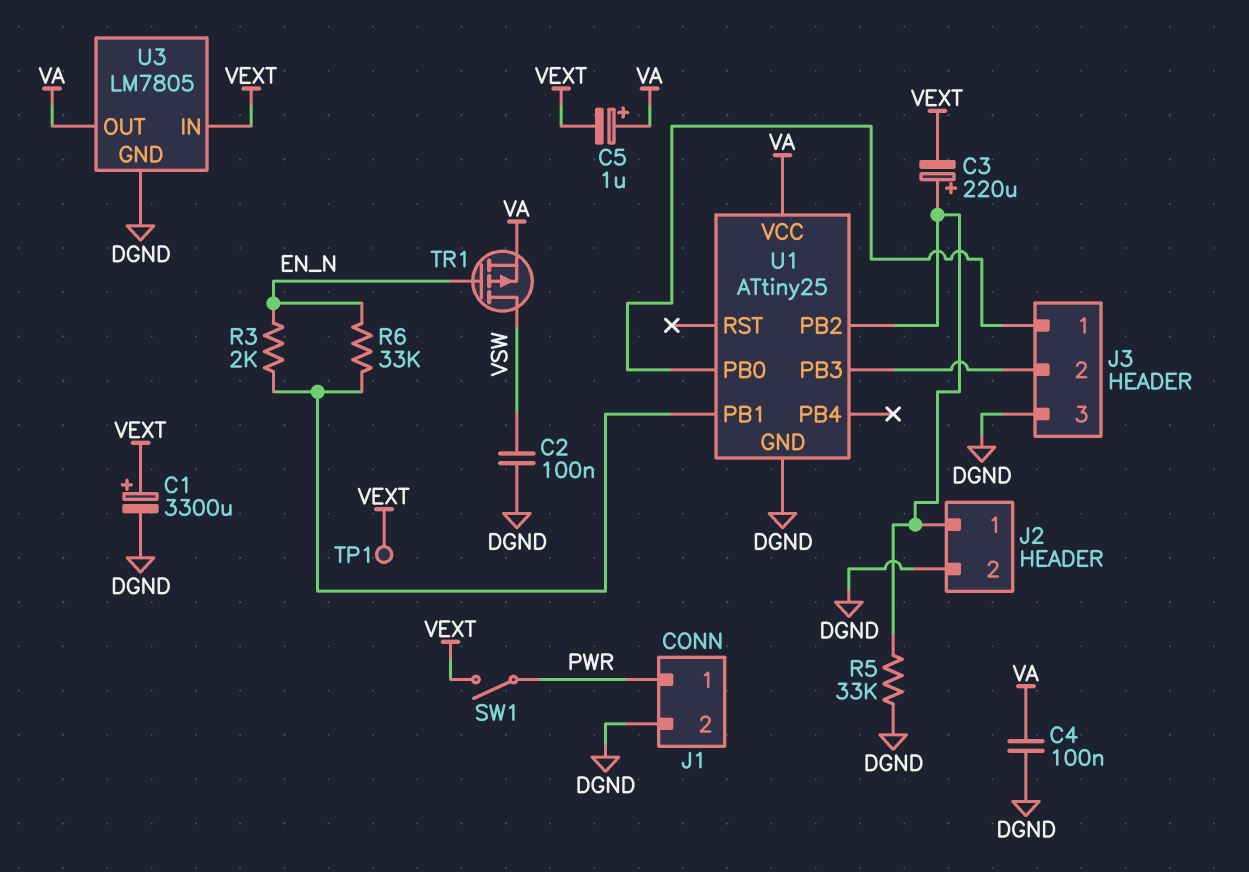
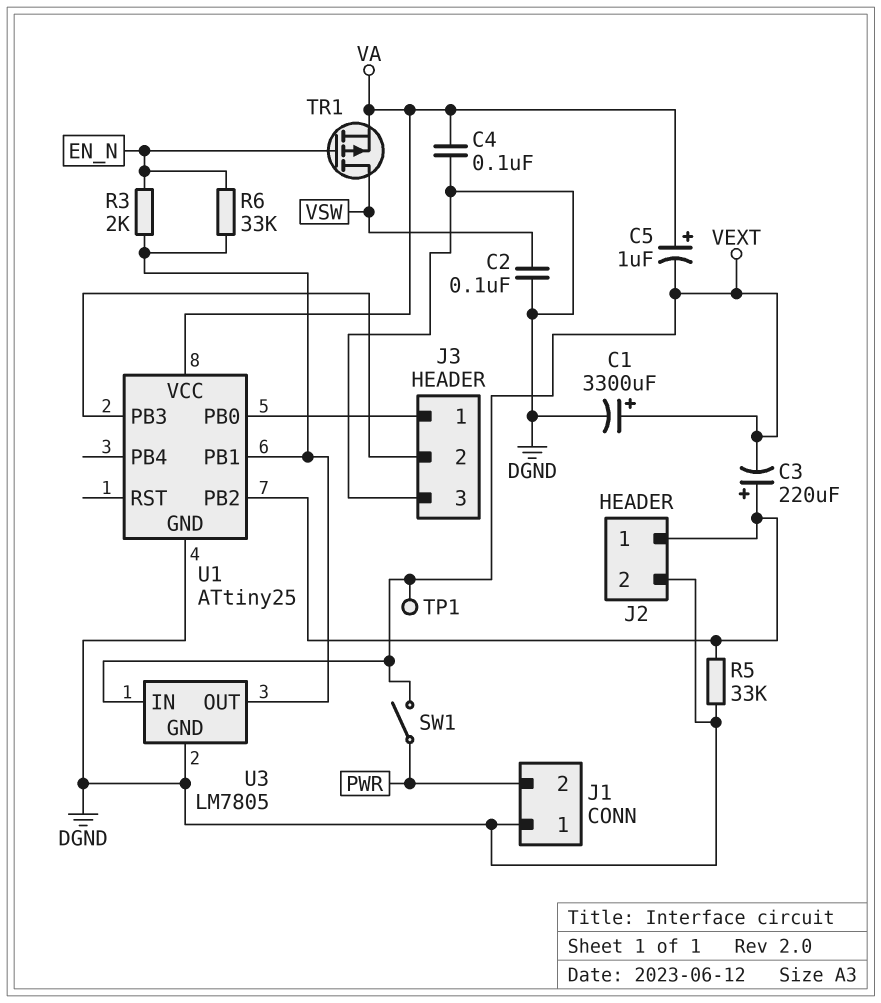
J1 pin 1: PWR -> DGND
J1 pin 2: DGND -> PWR
U3 pin OUT: VA -> U1/PB1

